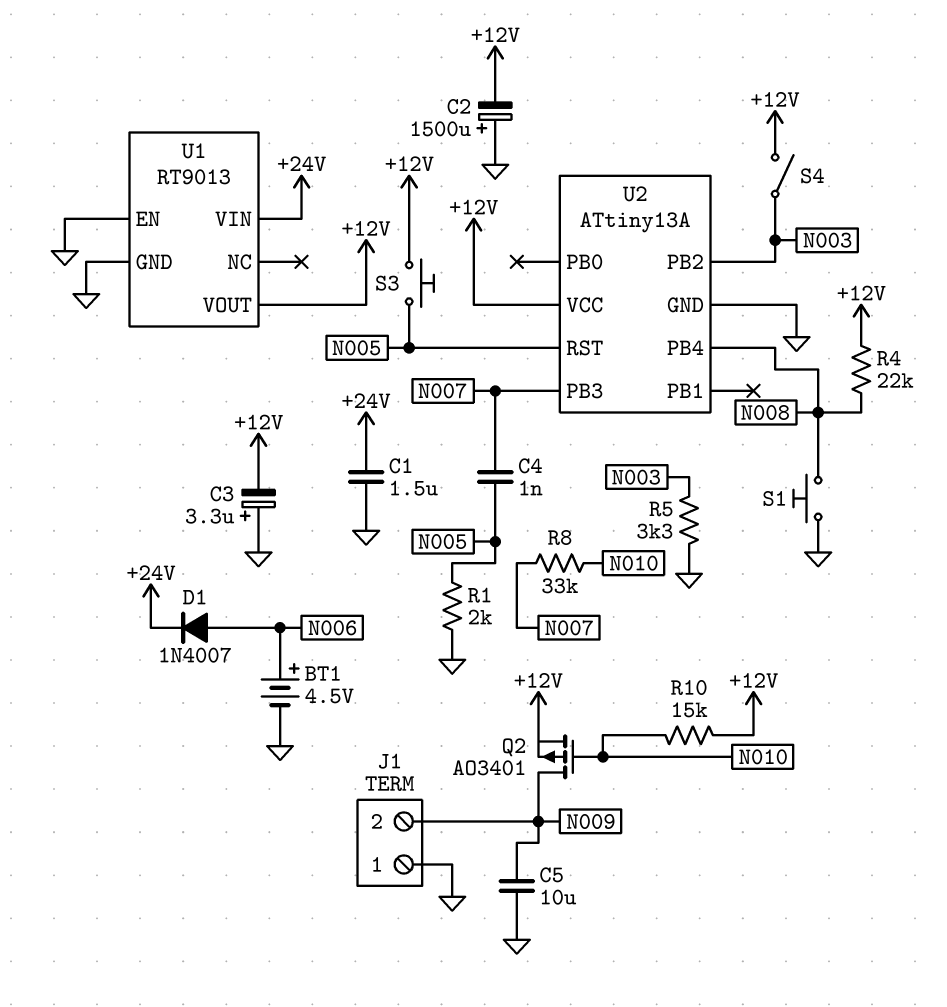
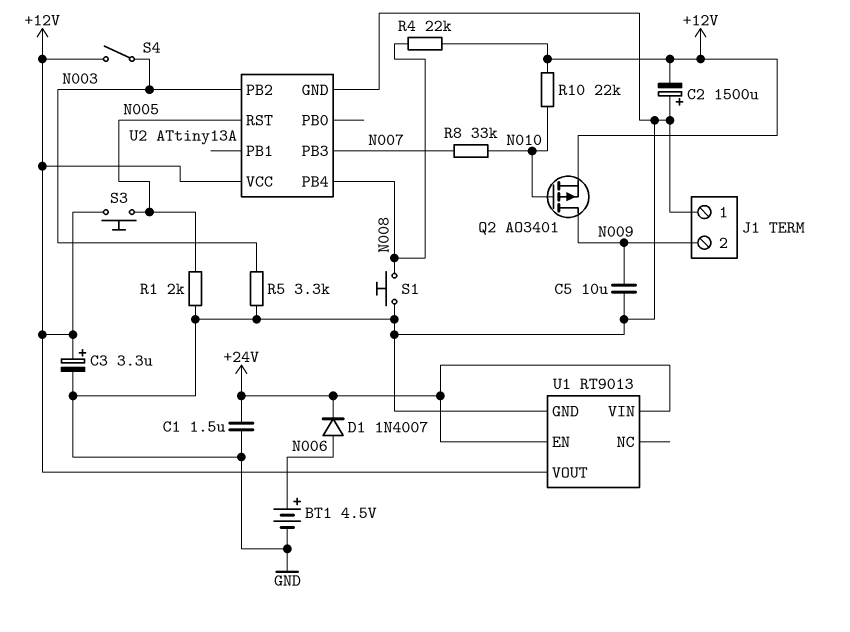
C3: 3.3uF (plus GND, minus +12V) -> 3.3uF (plus +12V, minus GND)
C4: 1nF (N005, N007) -> none
R10: 15k (+12V, N010) -> 22k (+12V, N010)
U1 pin EN: GND -> +24V

